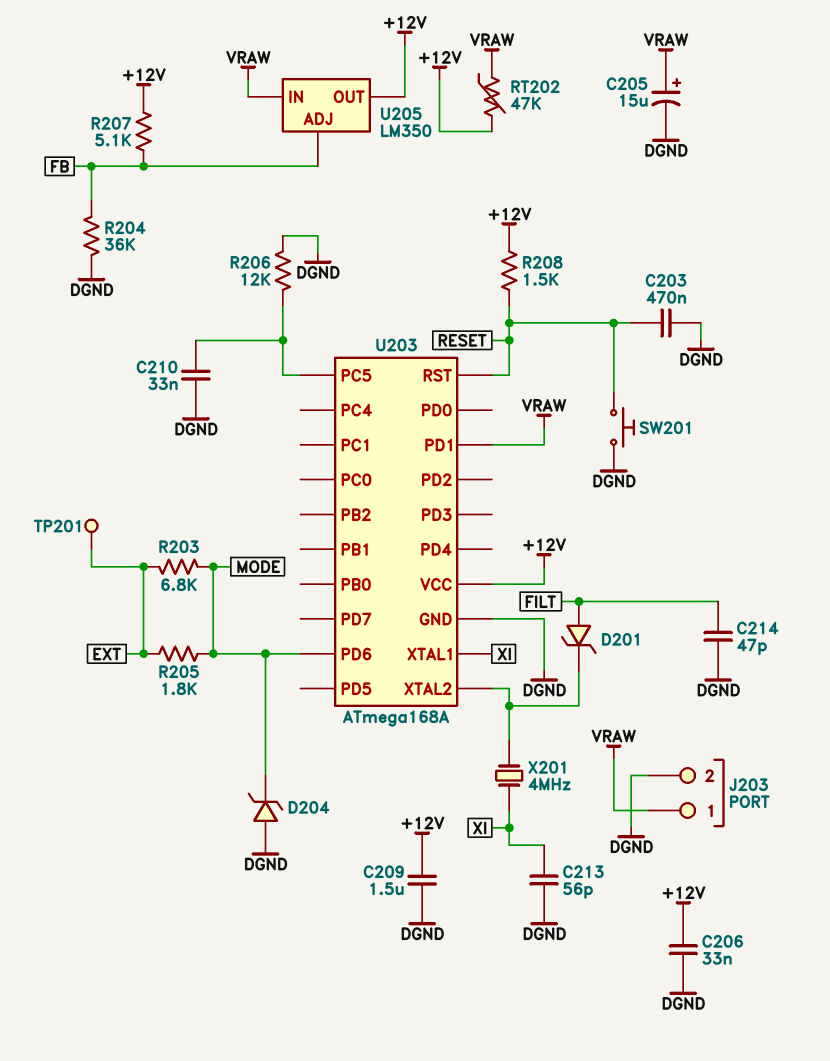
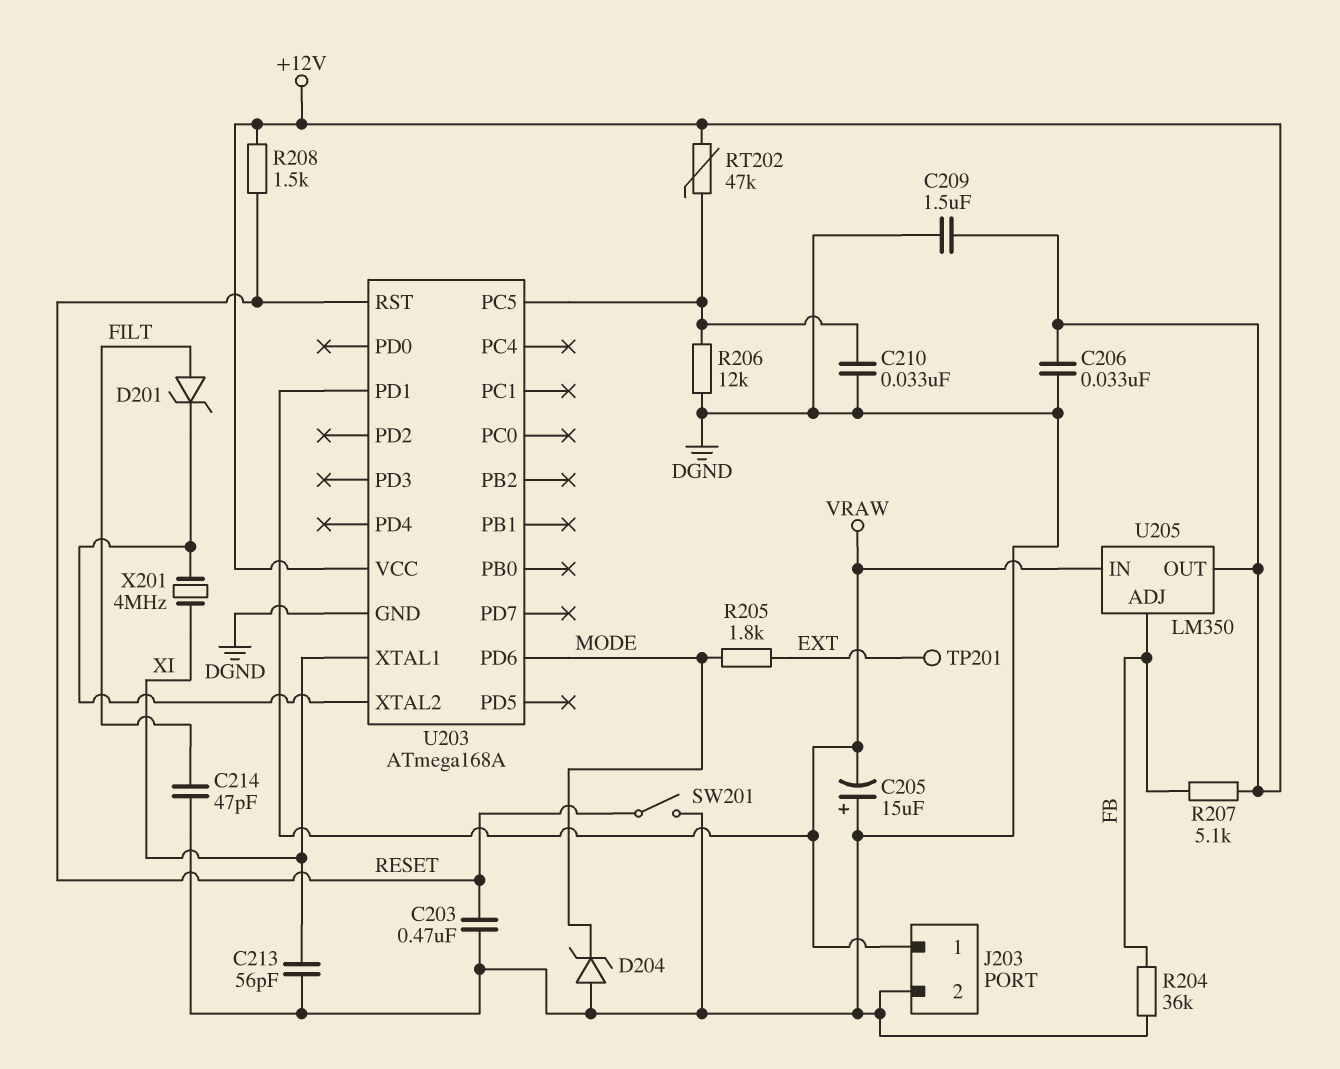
C205: 15uF (plus VRAW, minus DGND) -> 15uF (plus DGND, minus VRAW)
R203: 6.8k (EXT, MODE) -> none
RT202: 47k (+12V, VRAW) -> 47k (+12V, U203/PC5)
SW201: button (DGND, RESET) -> switch (DGND, RESET)

